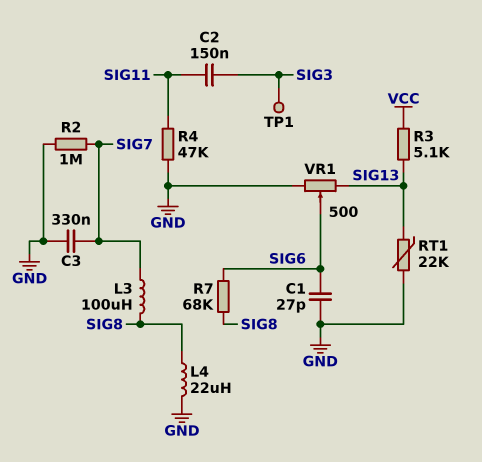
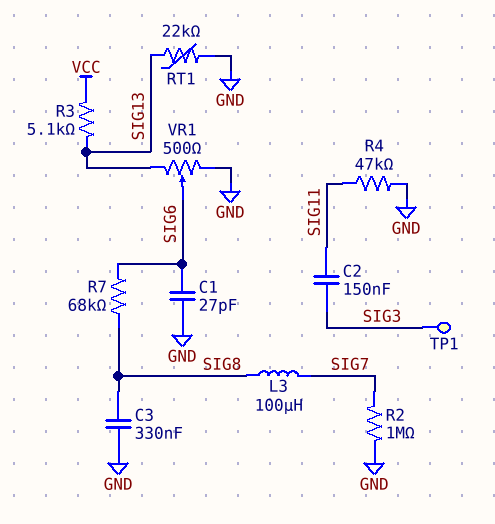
C3: 330nF (GND, SIG7) -> 330nF (GND, SIG8)
L4: 22uH (GND, SIG8) -> none

